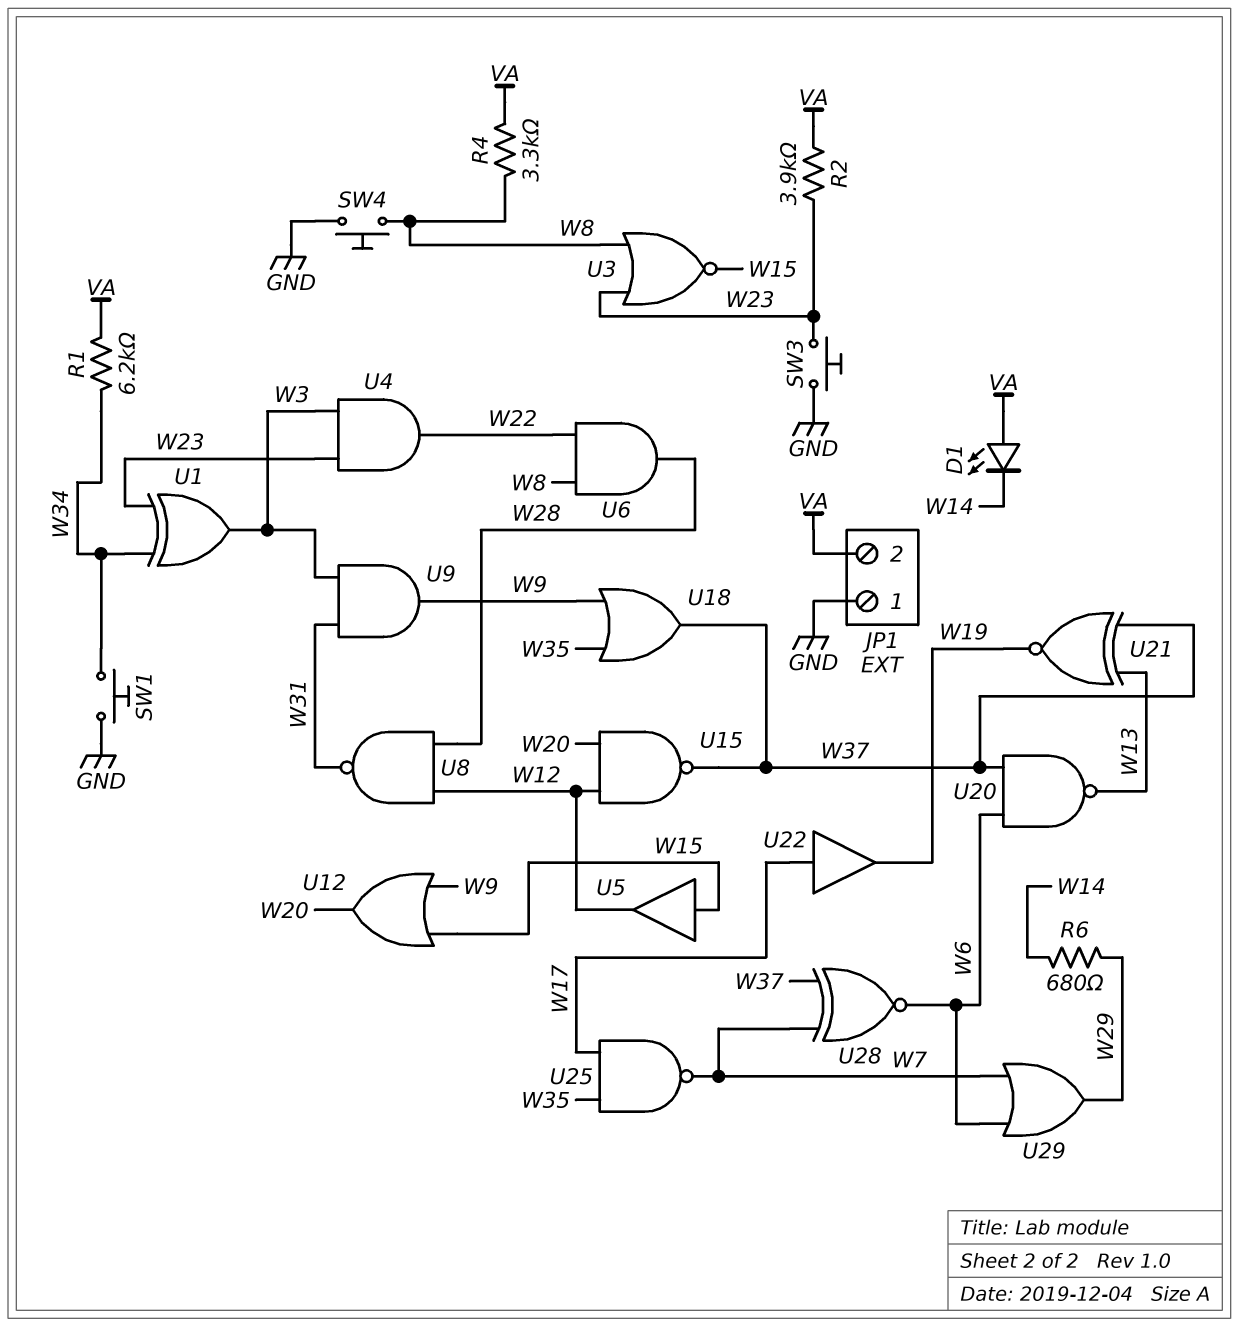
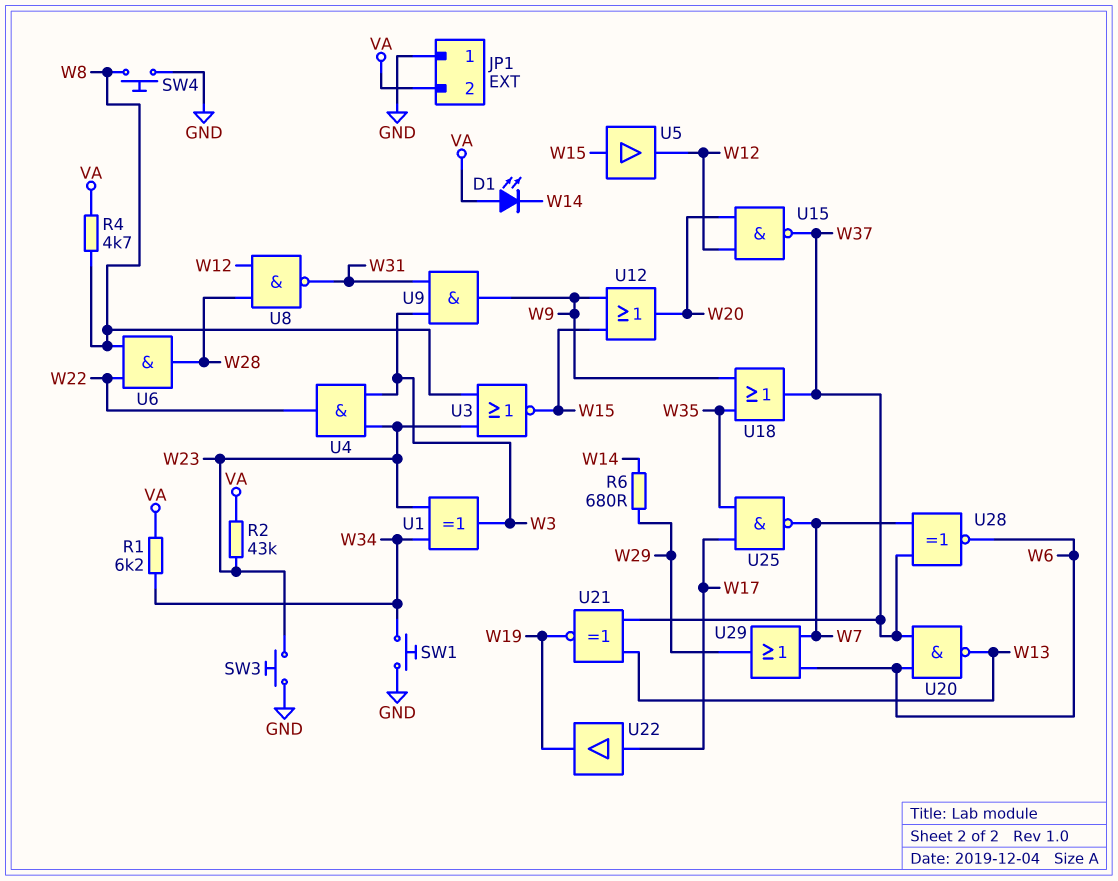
R2: 3.9k (VA, W23) -> 43k (VA, W23)
R4: 3.3k (VA, W8) -> 4.7k (VA, W8)

